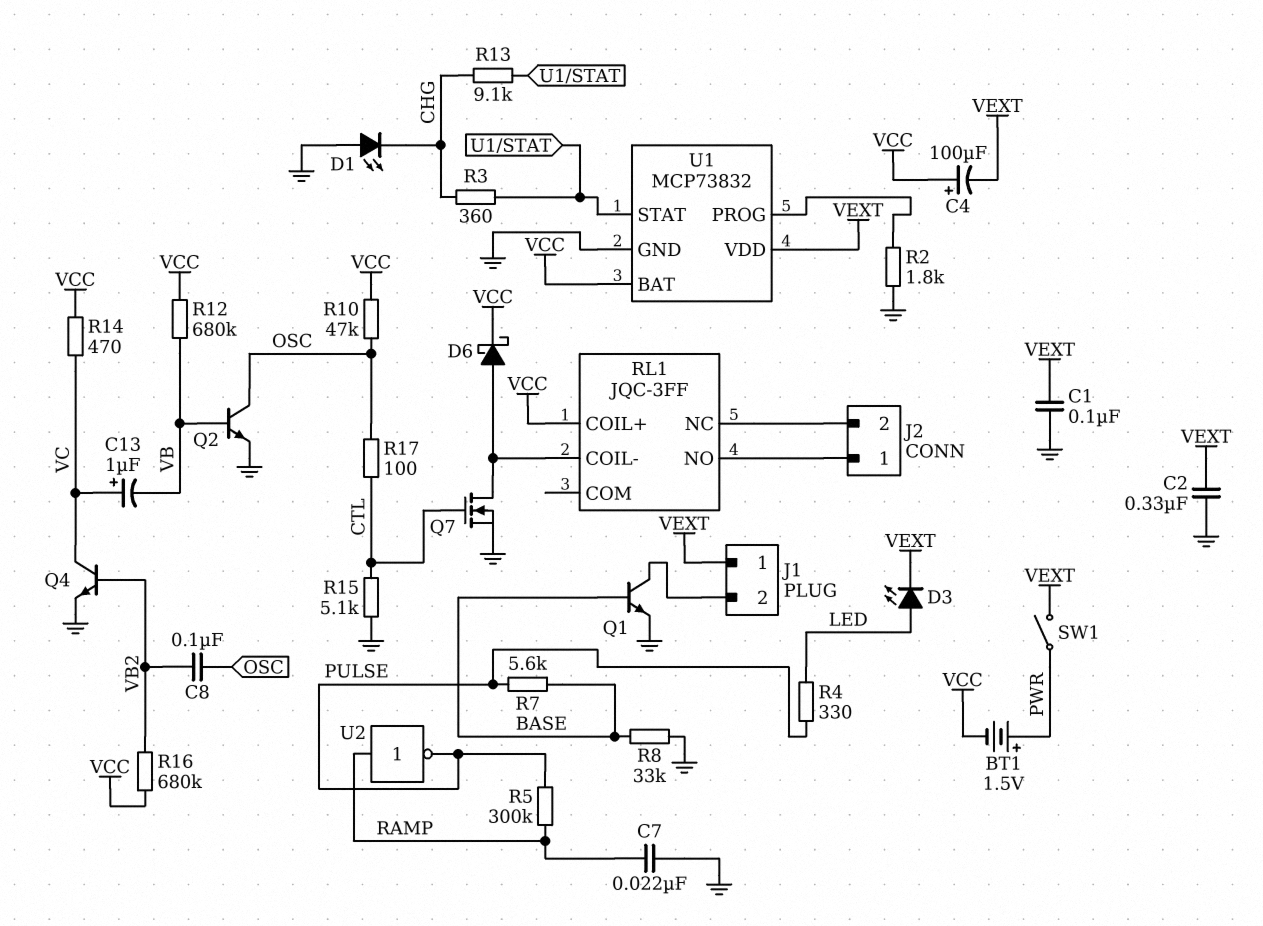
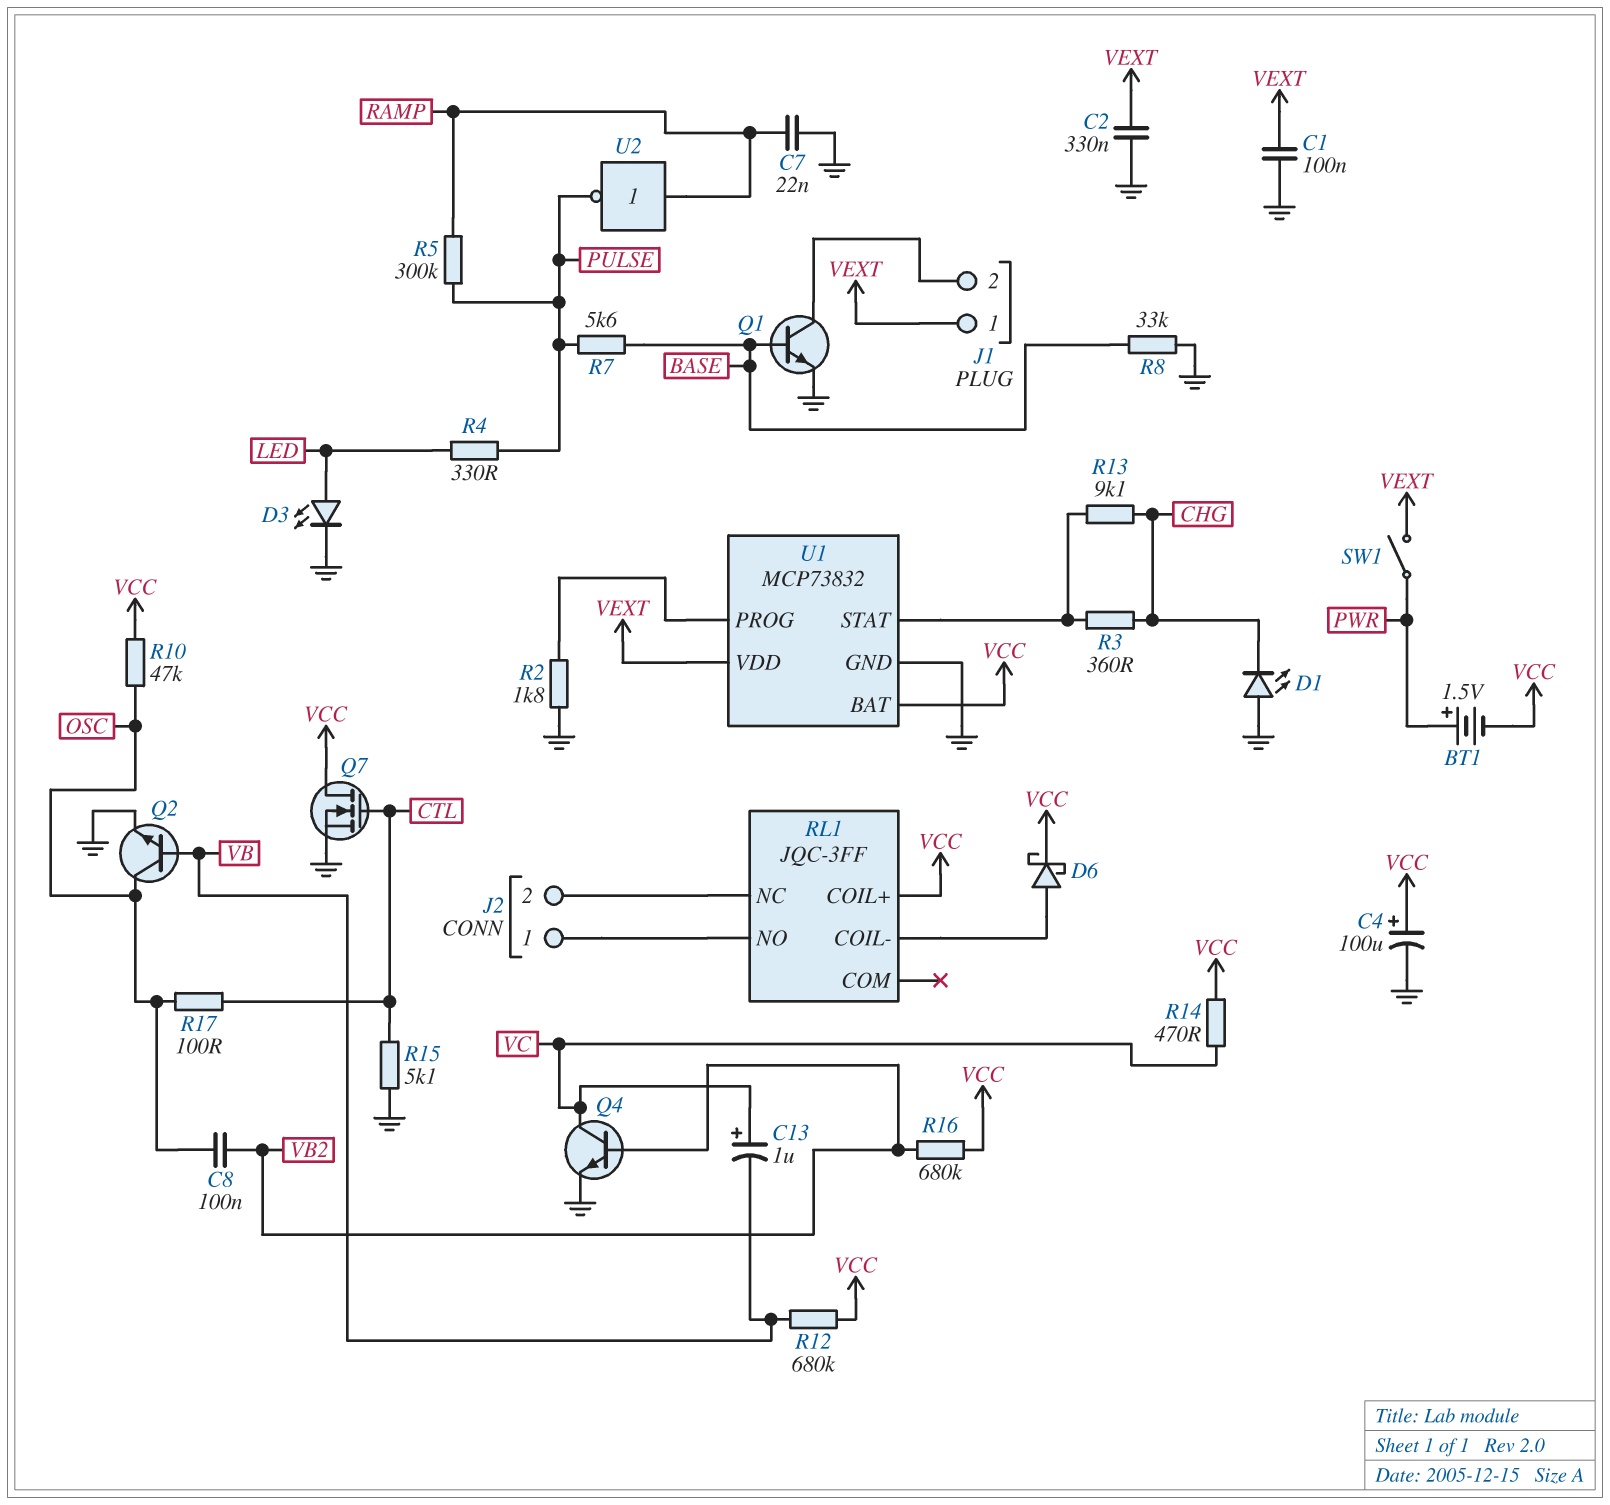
C4: 100uF (plus VCC, minus VEXT) -> 100uF (plus VCC, minus GND)
D3: LED (A LED, K VEXT) -> LED (A LED, K GND)
Q7: NMOS (G CTL, D RL1/COIL-, S GND) -> NMOS (G CTL, D VCC, S GND)

